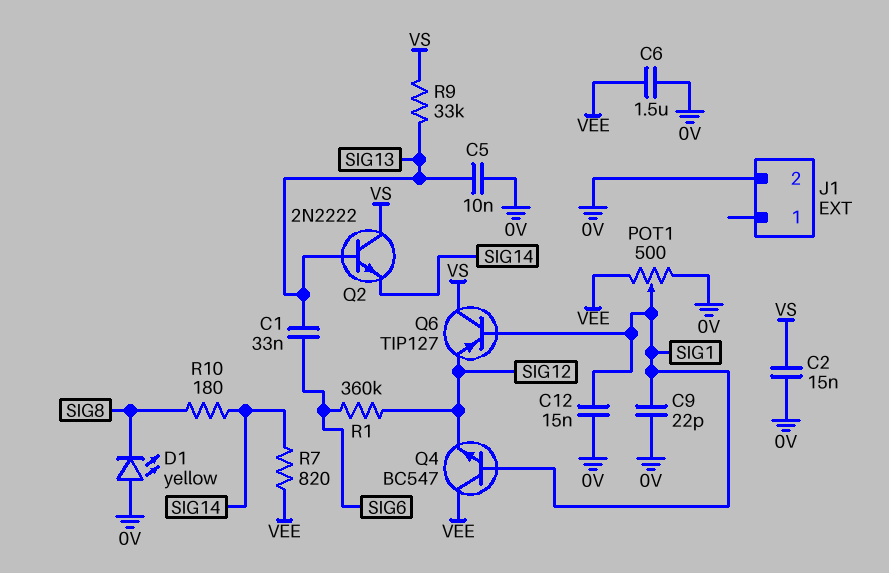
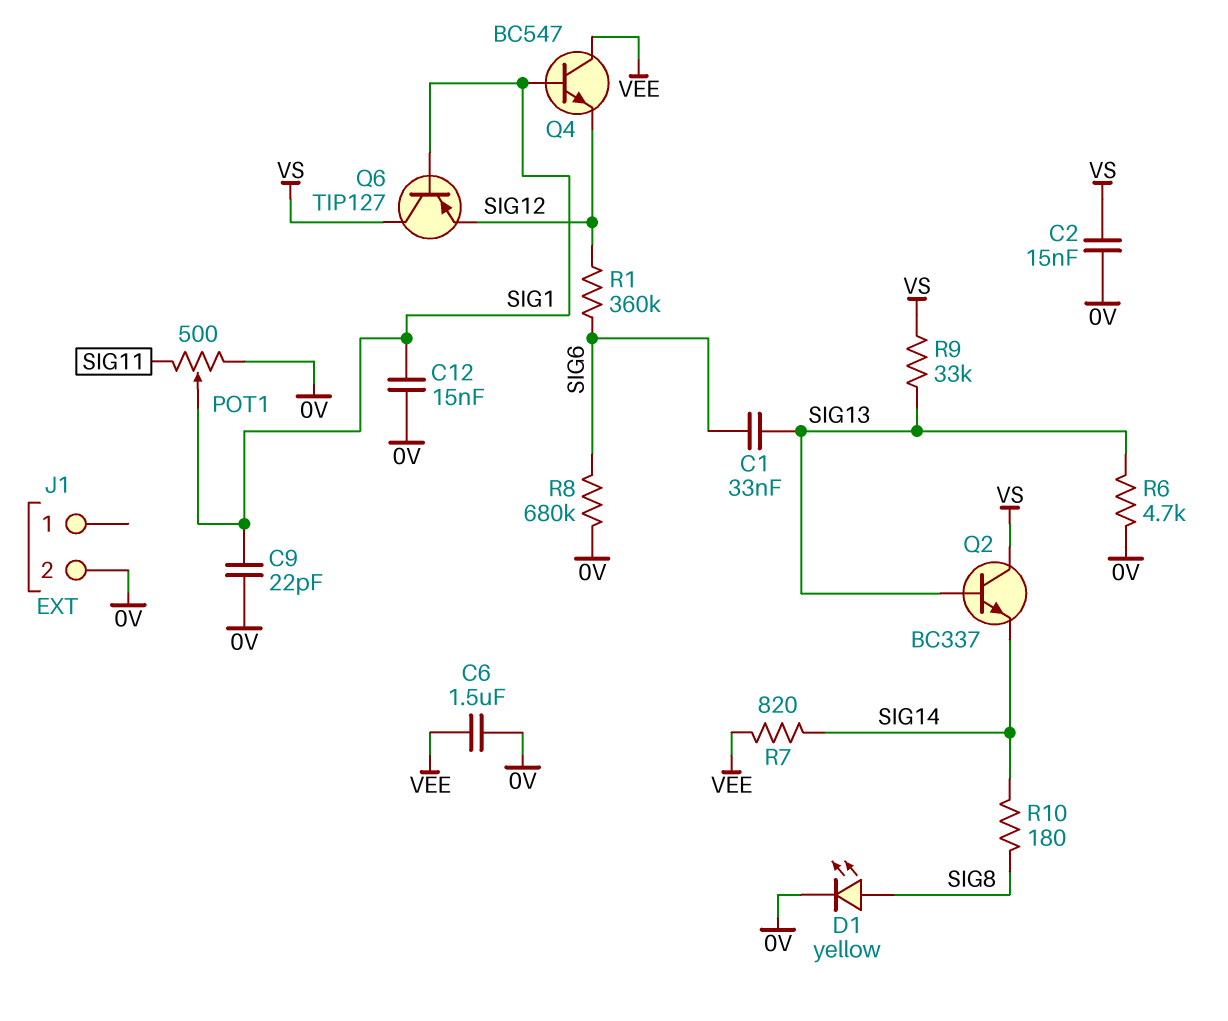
C5: 10nF (0V, SIG13) -> none
D1: LED yellow (A 0V, K SIG8) -> LED yellow (A SIG8, K 0V)
POT1: 500 (0V, VEE, wiper SIG1) -> 500 (0V, SIG11, wiper SIG1)
Q2: NPN 2N2222 (B SIG13, C VS, E SIG14) -> NPN BC337 (B SIG13, C VS, E SIG14)
R6: none -> 4.7k (0V, SIG13)
R8: none -> 680k (0V, SIG6)

